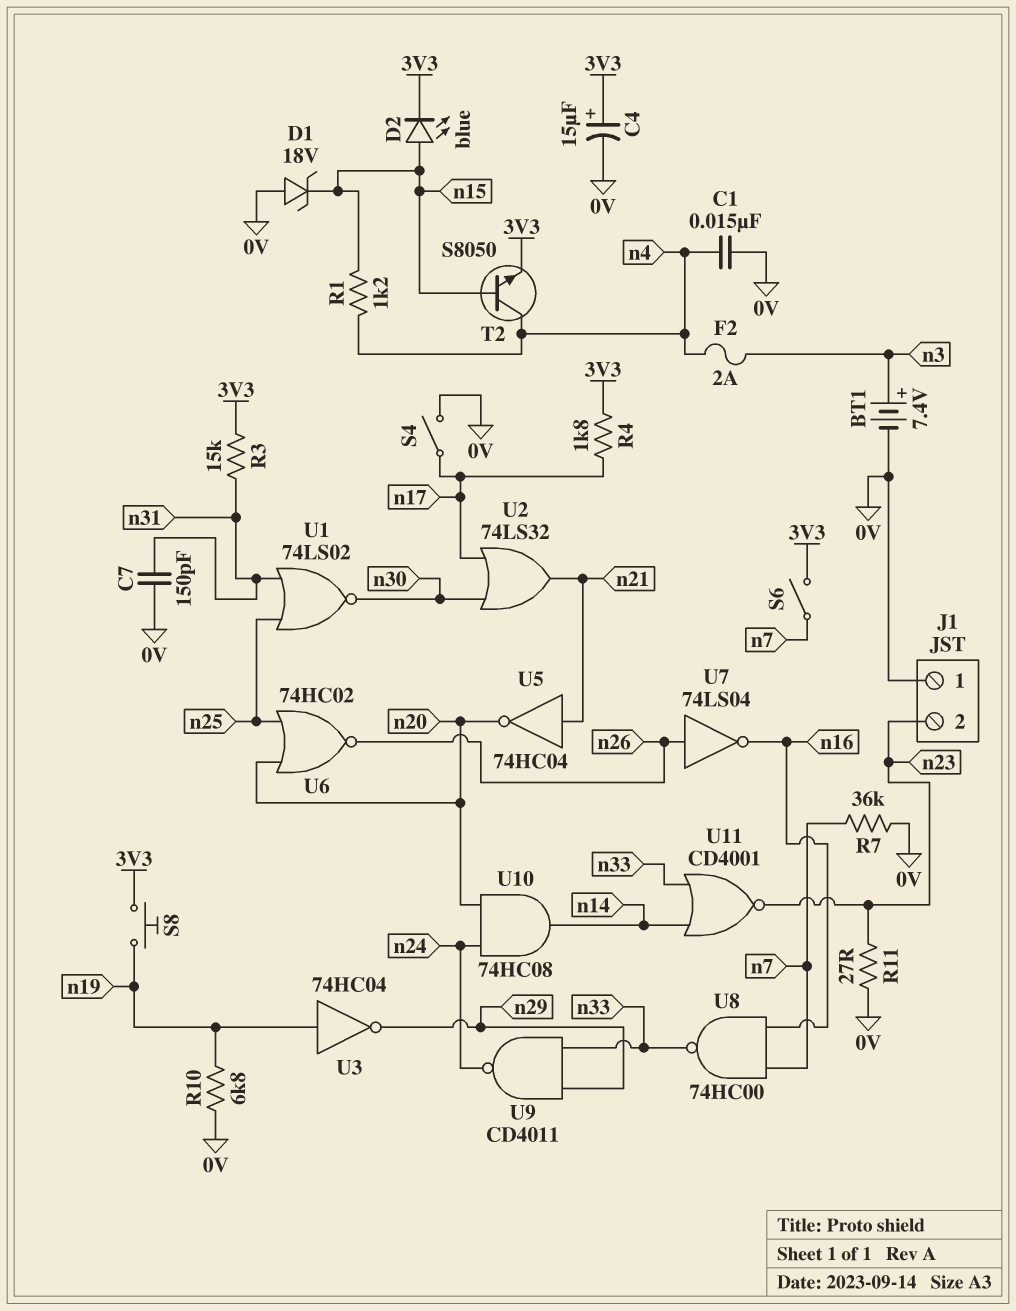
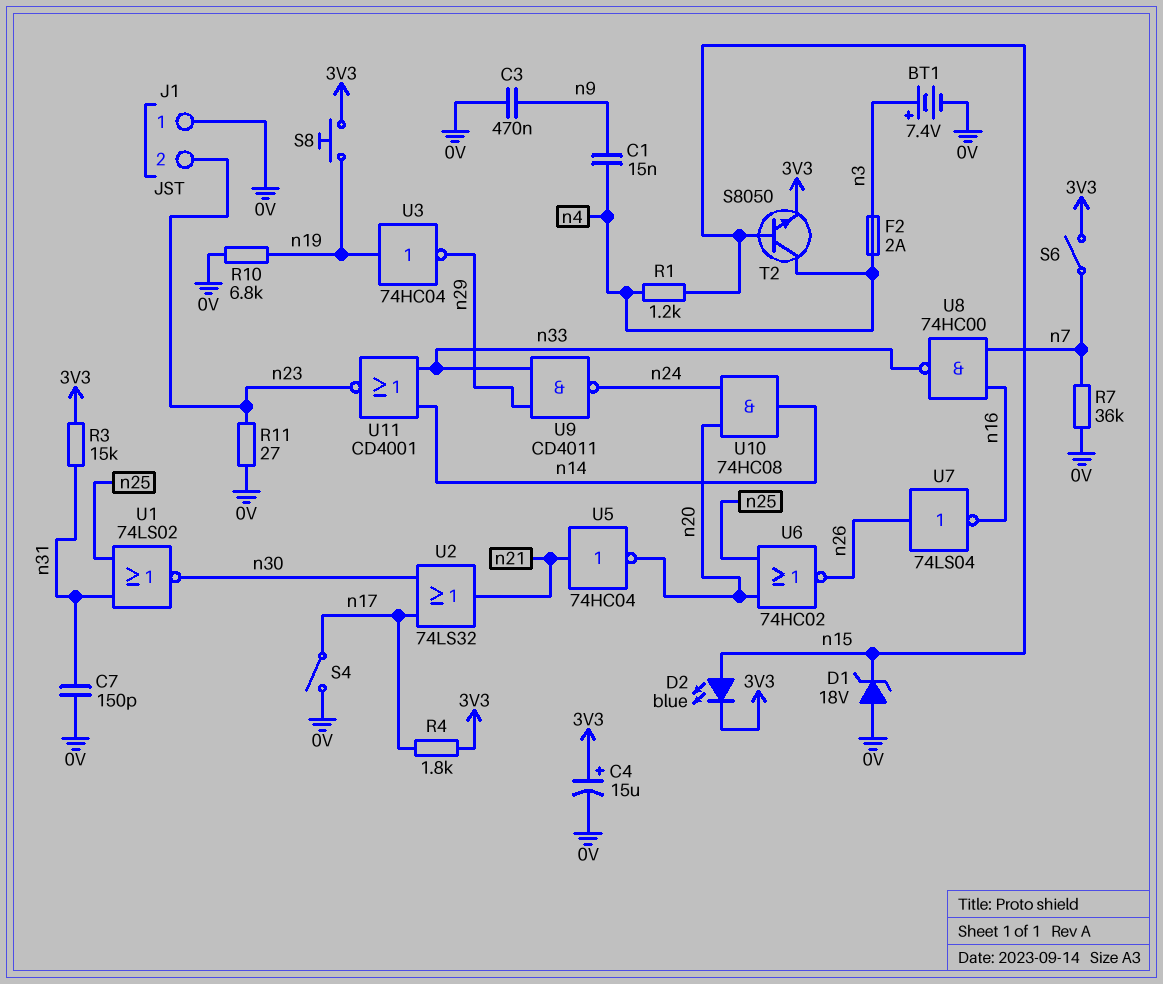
C1: 15nF (0V, n4) -> 15nF (n4, n9)
C3: none -> 470nF (0V, n9)

